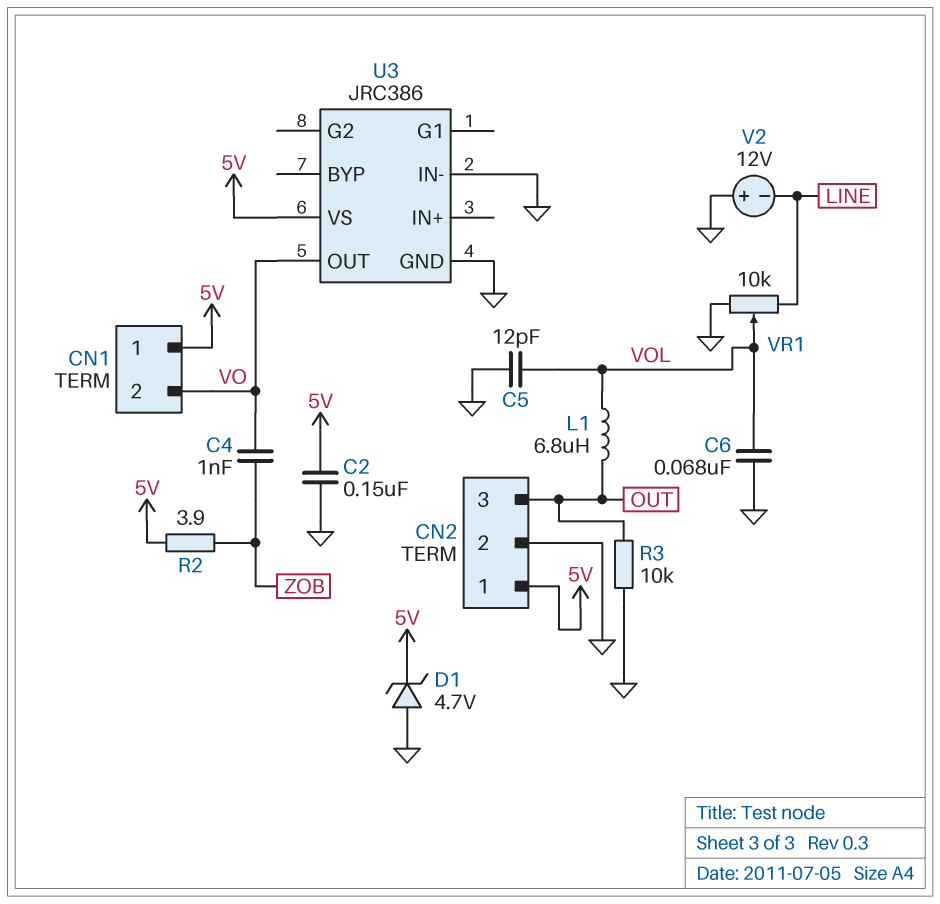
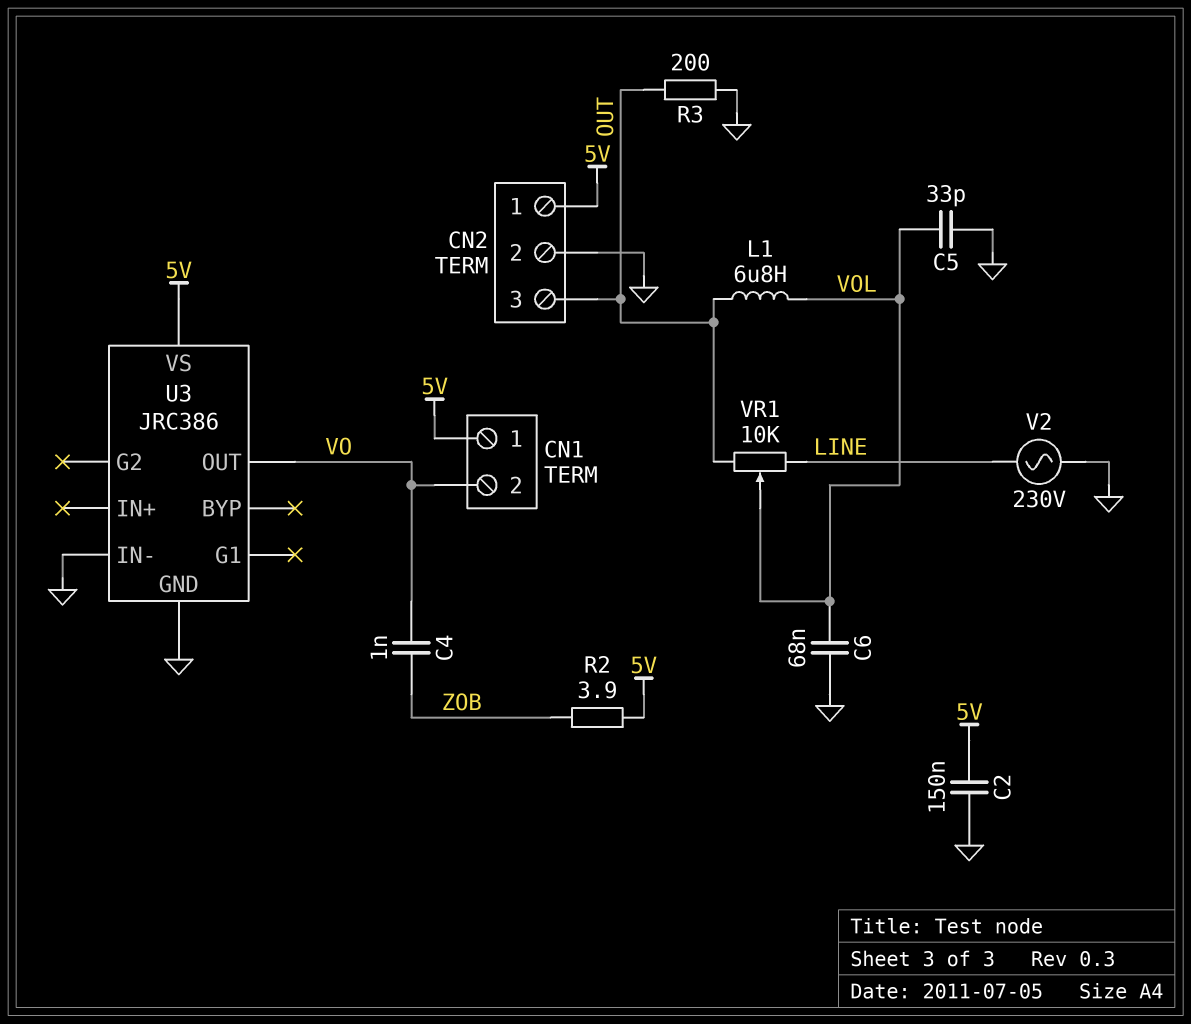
C5: 12pF (GND, VOL) -> 33pF (GND, VOL)
D1: zener 4.7V (A GND, K 5V) -> none
R3: 10k (GND, OUT) -> 200 (GND, OUT)
V2: 12V (plus GND, minus LINE) -> AC 230V (GND, LINE)
VR1: 10k (GND, LINE, wiper VOL) -> 10k (LINE, OUT, wiper VOL)

